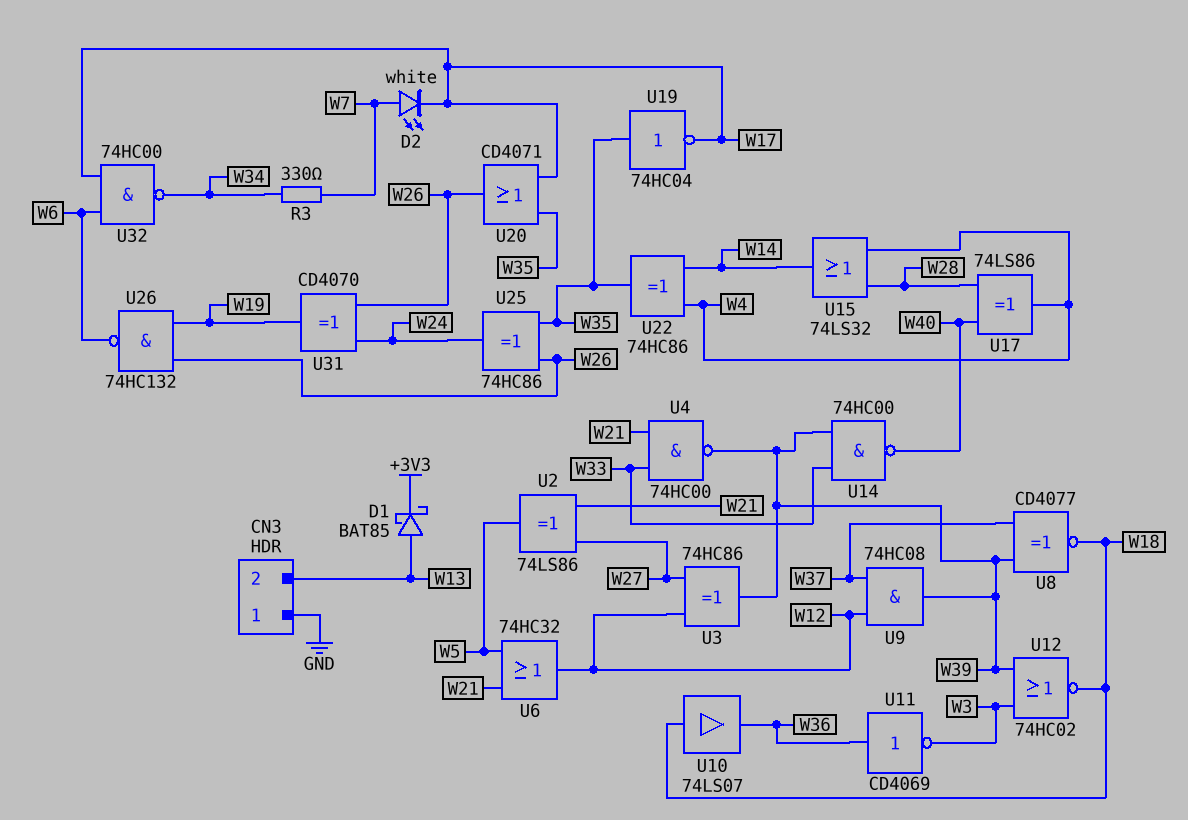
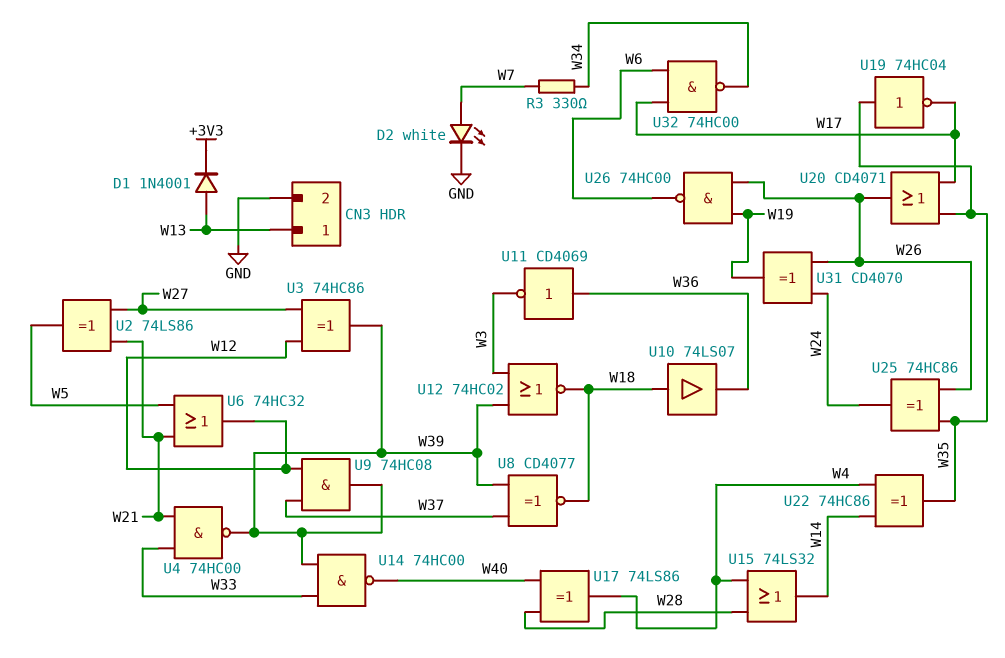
CN3 pin 1: GND -> W13
CN3 pin 2: W13 -> GND
D1: schottky BAT85 (A W13, K +3V3) -> diode 1N4001 (A W13, K +3V3)
D2: LED white (A W7, K W17) -> LED white (A W7, K GND)
U26: NAND 74HC132 (in W19, in W26, out W6) -> NAND 74HC00 (in W19, in W26, out W6)

